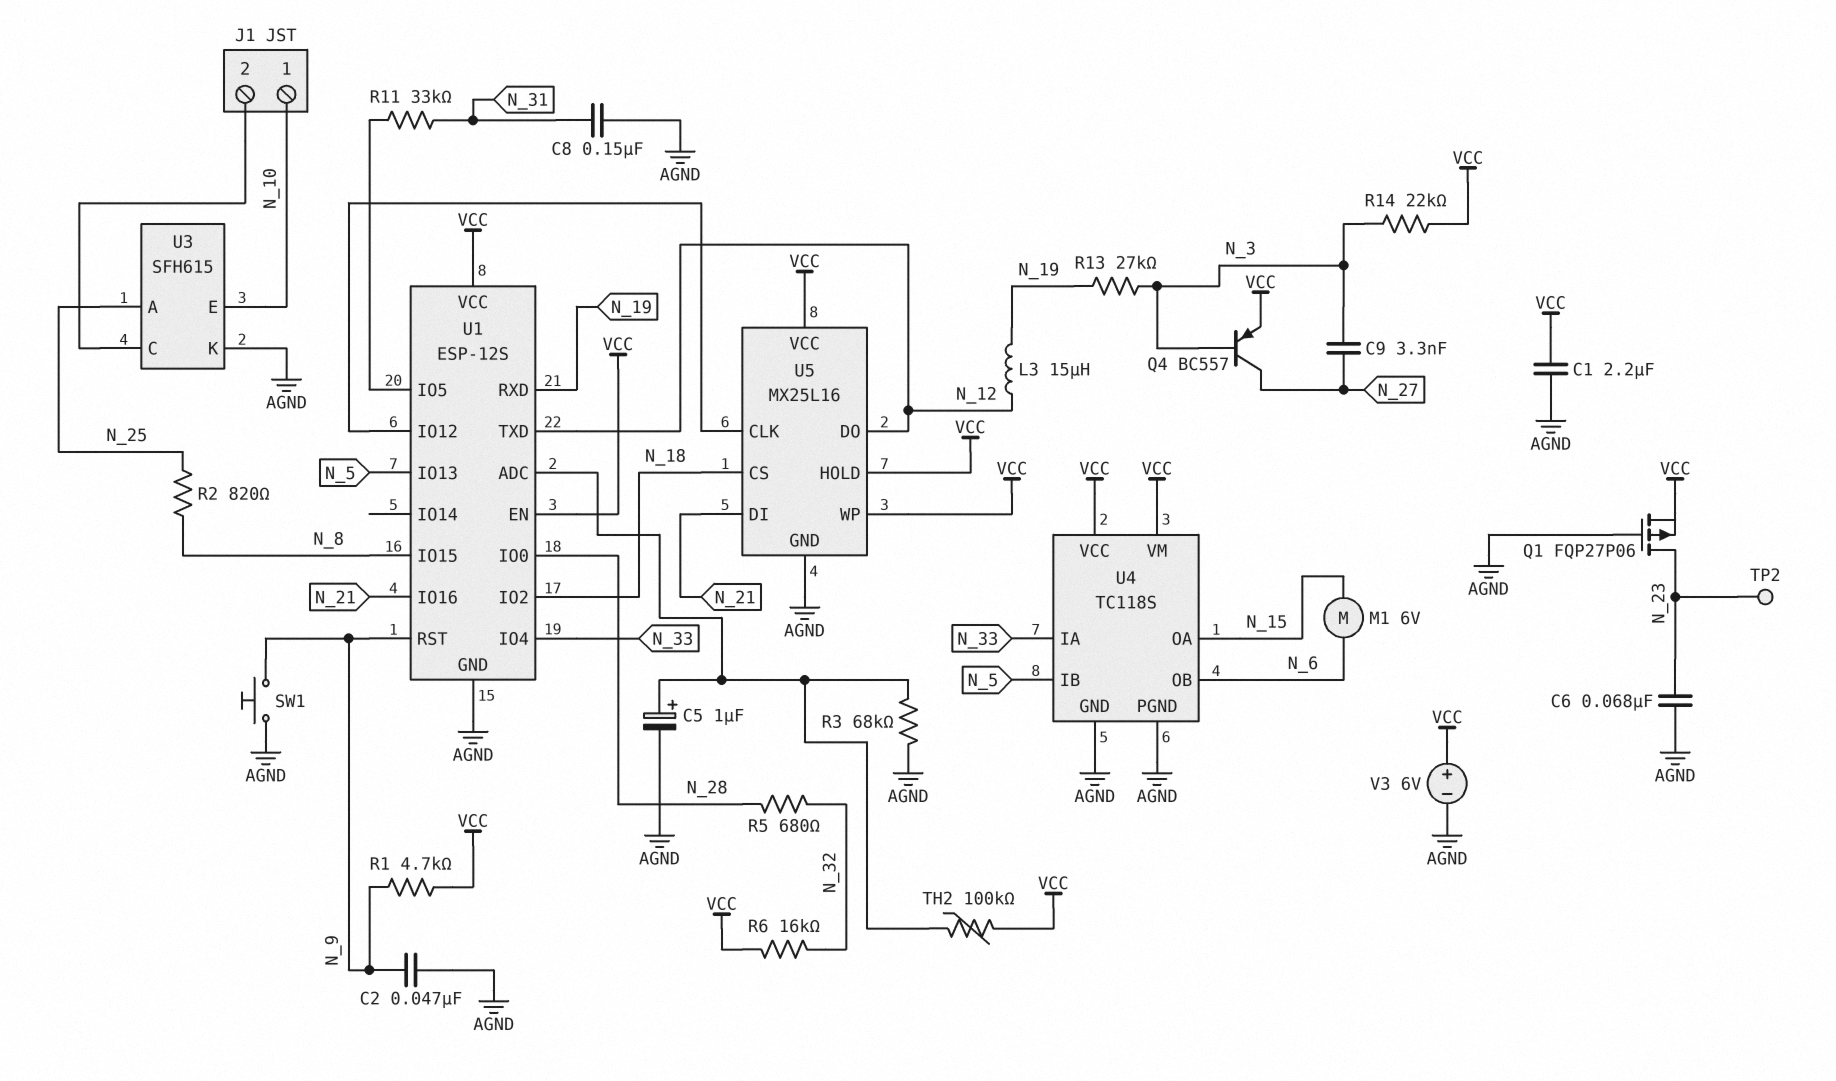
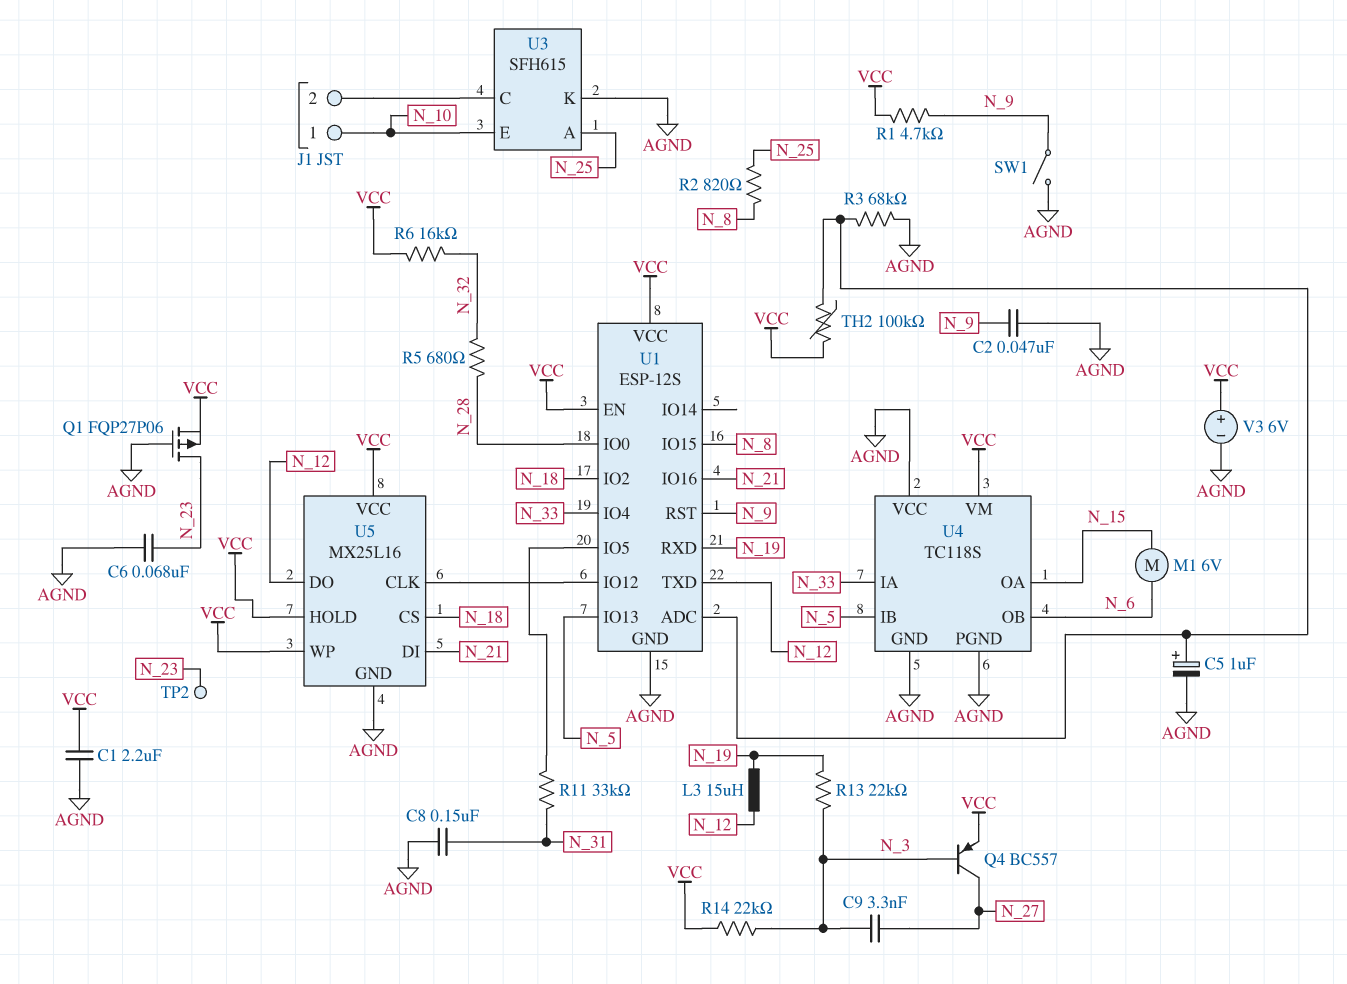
R13: 27k (N_3, N_19) -> 22k (N_3, N_19)
SW1: button (AGND, N_9) -> switch (AGND, N_9)
U4 pin VCC: VCC -> AGND

